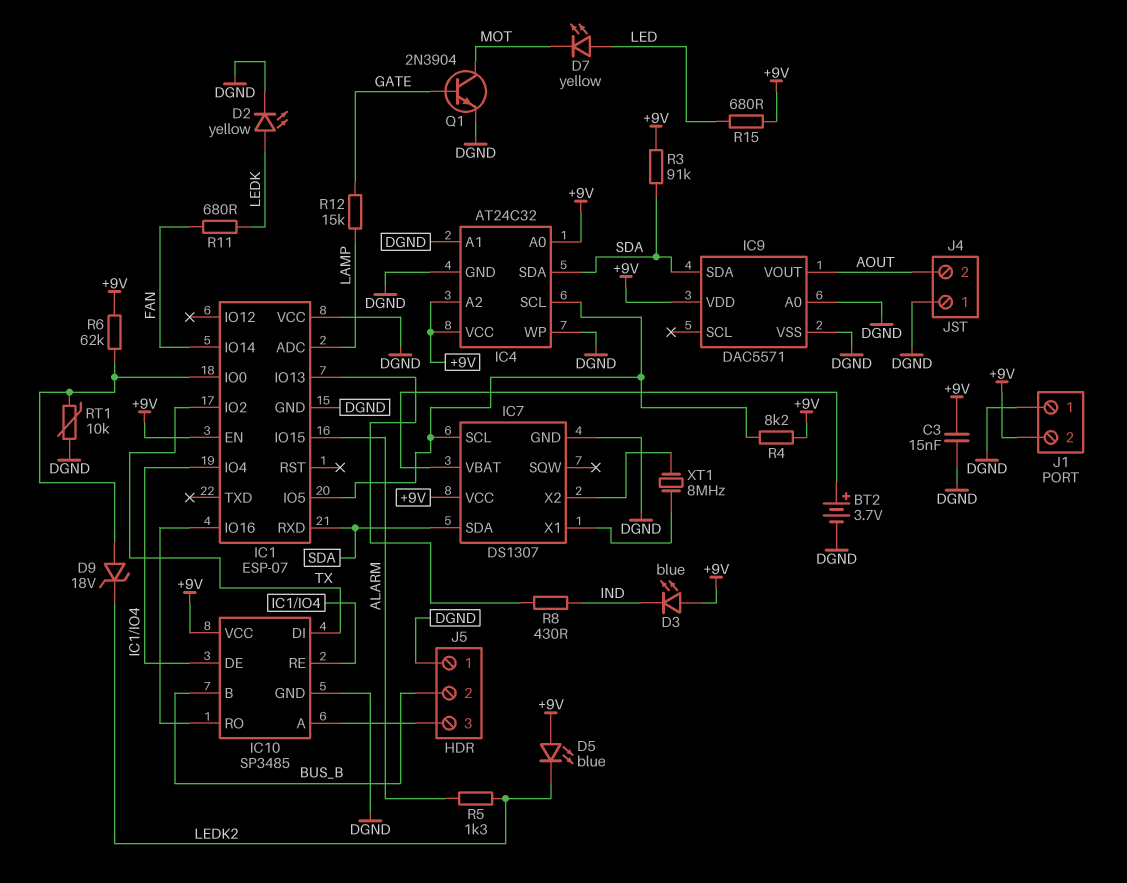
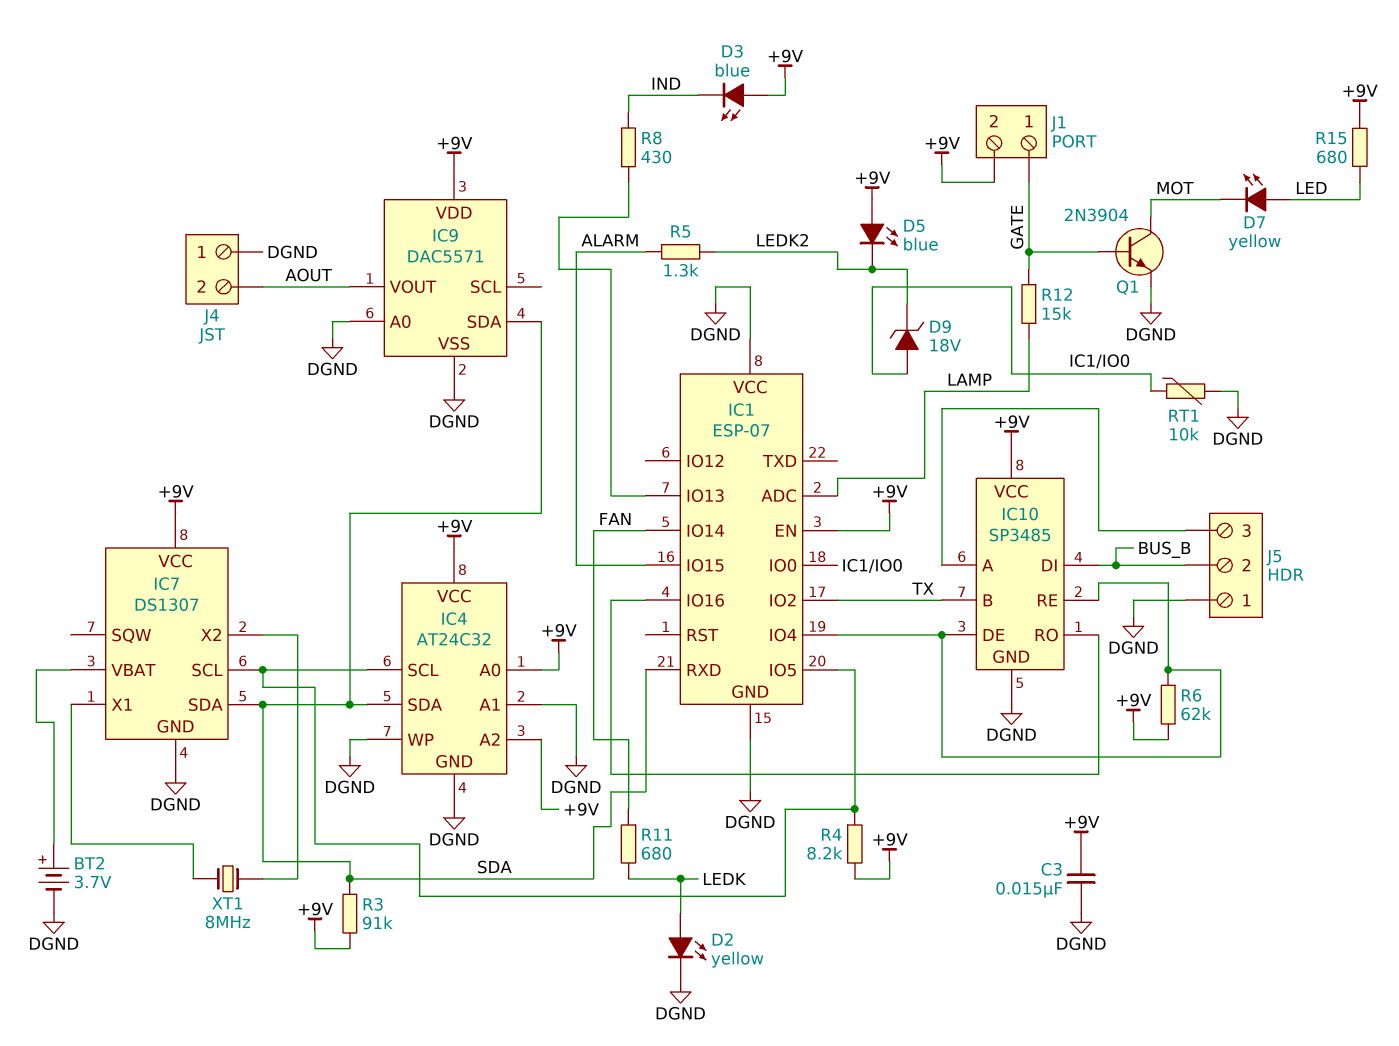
IC10 pin B: BUS_B -> TX
IC10 pin DI: TX -> BUS_B
J1 pin 1: DGND -> GATE
R6: 62k (+9V, IC1/IO0) -> 62k (+9V, IC1/IO4)

